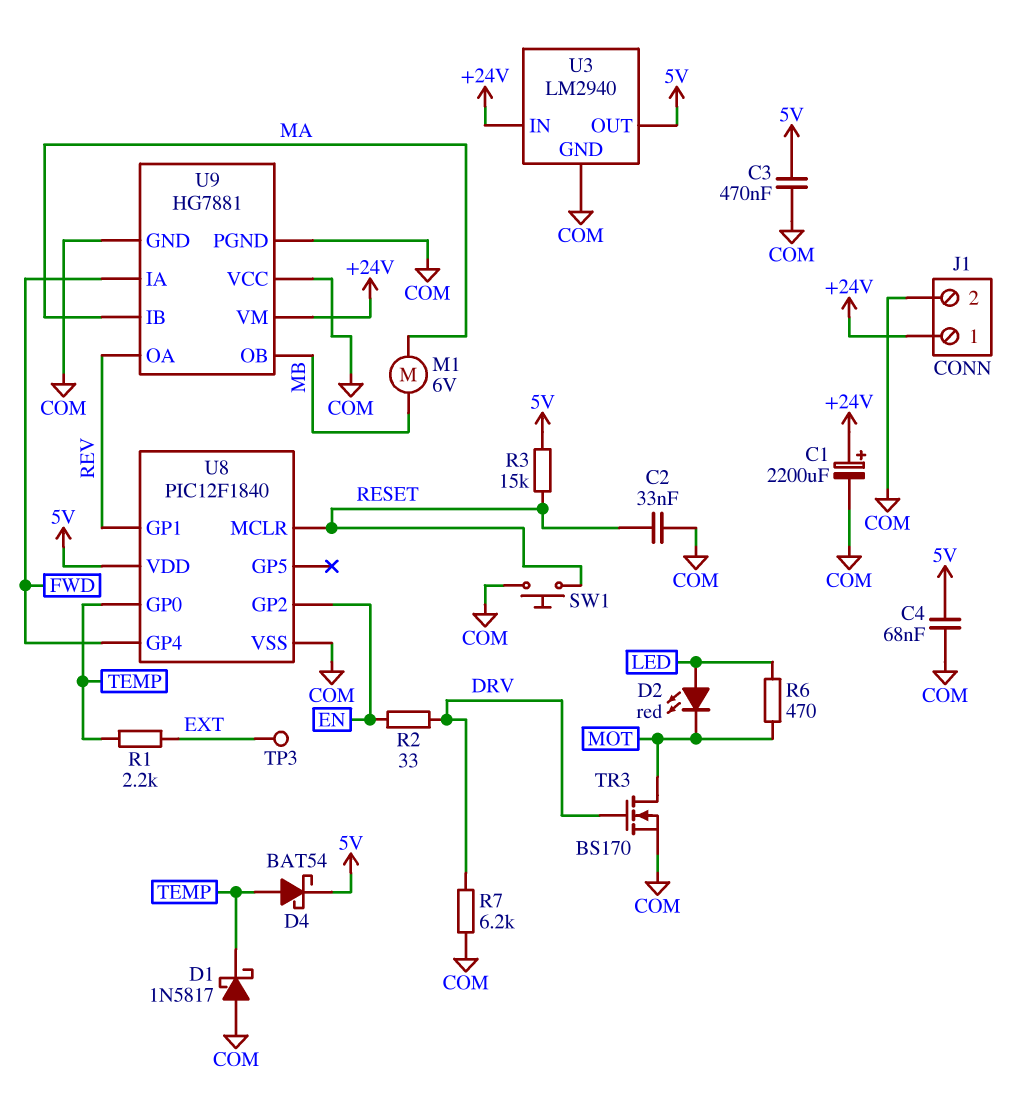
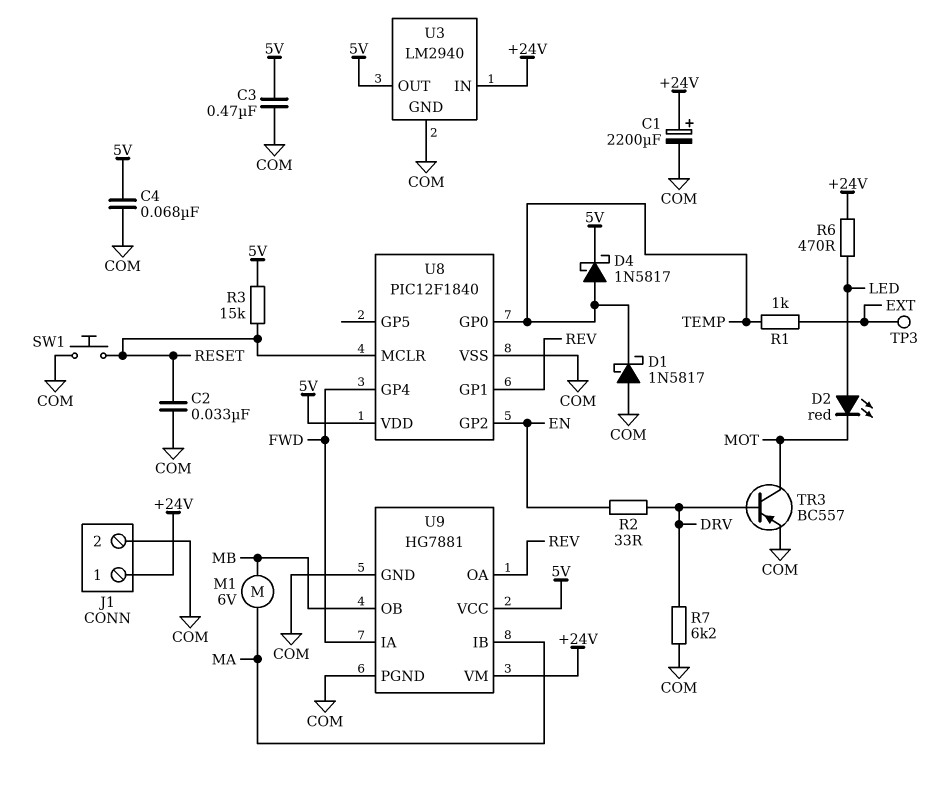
D4: schottky BAT54 (A TEMP, K 5V) -> schottky 1N5817 (A TEMP, K 5V)
R1: 2.2k (EXT, TEMP) -> 1k (EXT, TEMP)
R6: 470 (LED, MOT) -> 470 (+24V, LED)
TR3: NMOS BS170 (G DRV, D MOT, S COM) -> PNP BC557 (B DRV, C MOT, E COM)
U9 pin VCC: COM -> 5V

